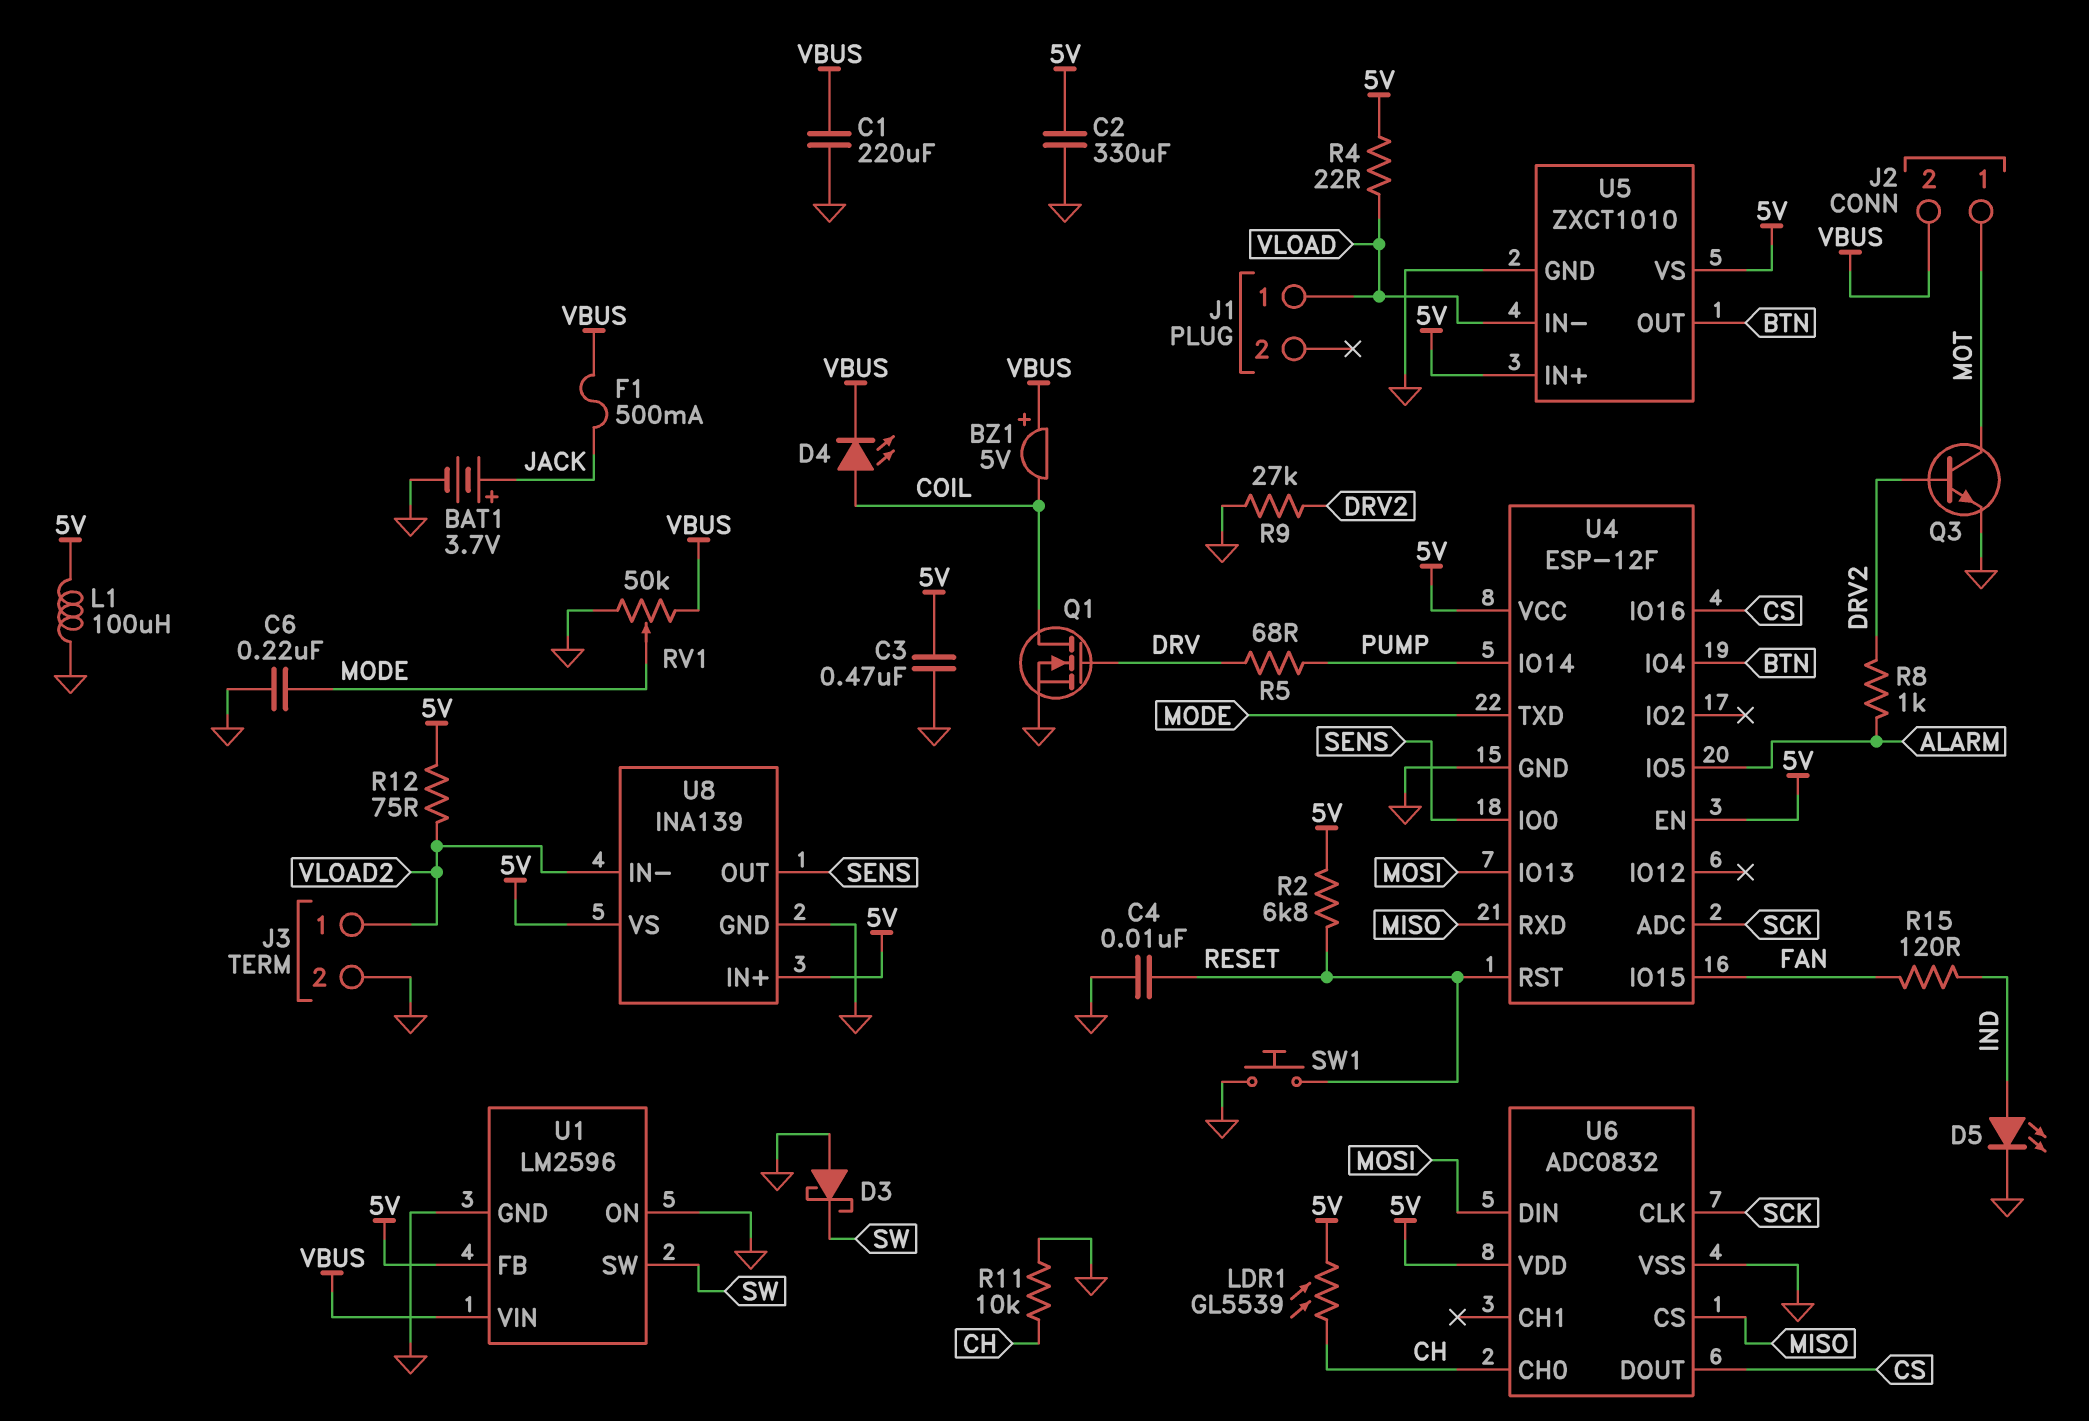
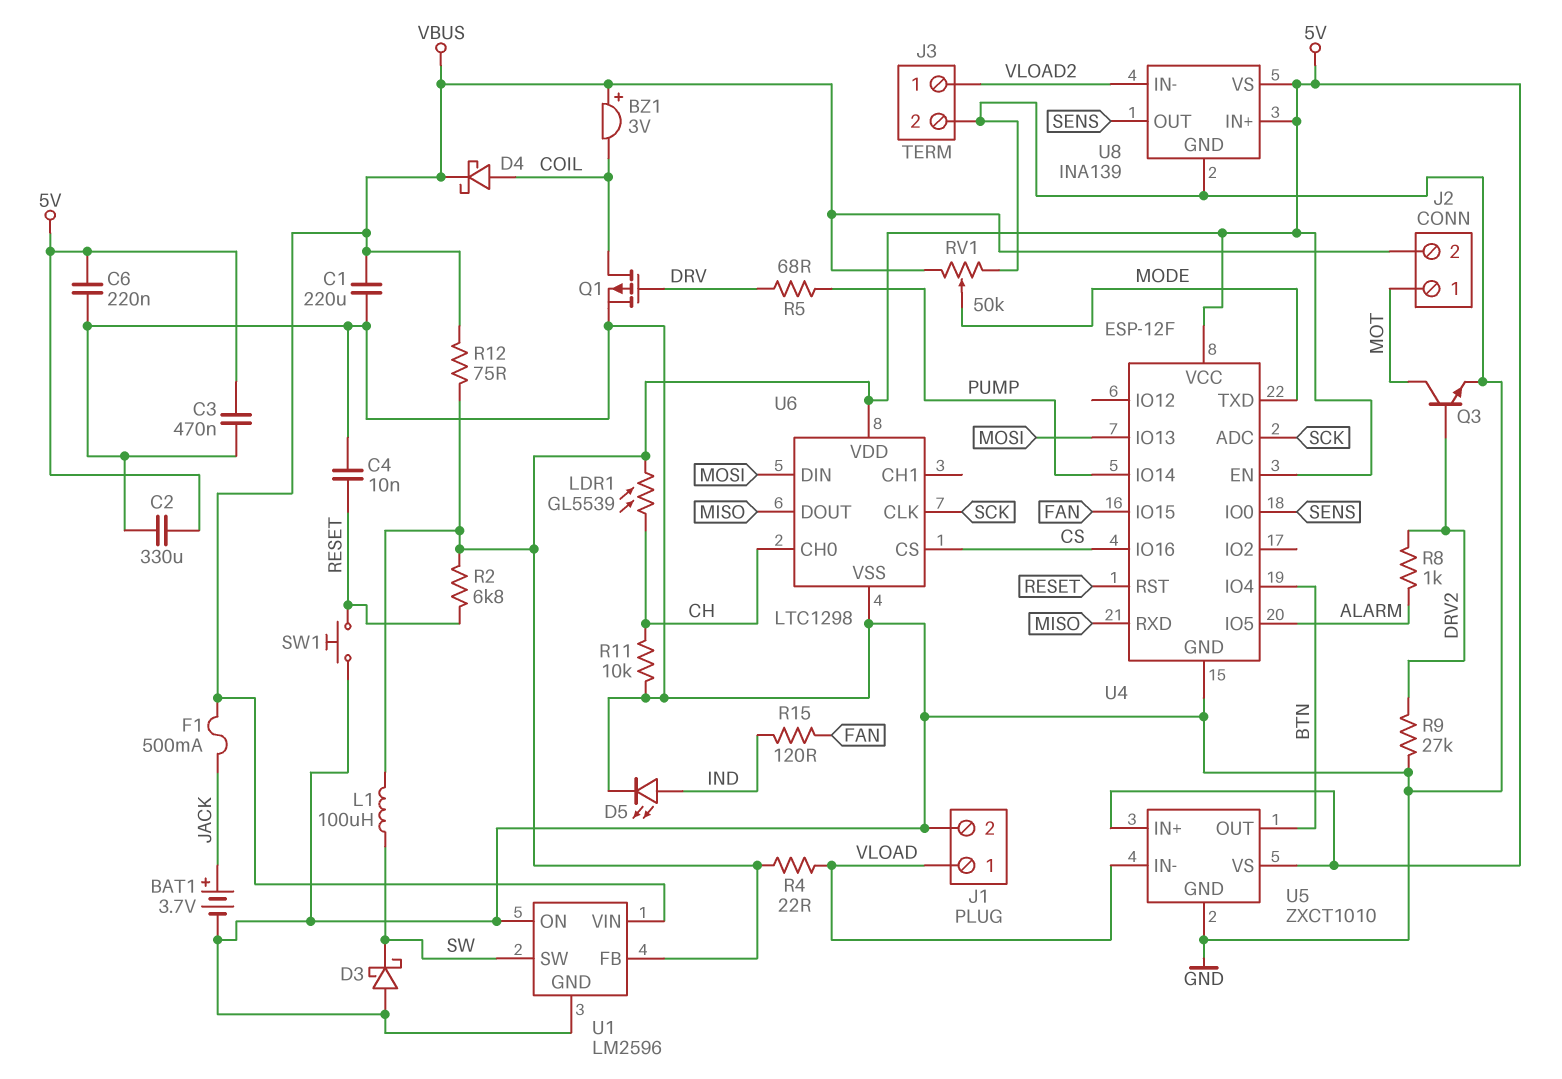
BZ1: buzzer 5V (plus VBUS, minus COIL) -> buzzer 3V (plus VBUS, minus COIL)
C6: 220nF (GND, MODE) -> 220nF (5V, GND)
D4: LED (A COIL, K VBUS) -> schottky (A COIL, K VBUS)
J1 pin 2: none -> GND
L1: 100uH (5V, GND) -> 100uH (5V, SW)
Q1: NMOS (G DRV, D COIL, S GND) -> PMOS (G DRV, D COIL, S GND)
R12: 75 (5V, VLOAD2) -> 75 (5V, VBUS)
U6: ADC0832 -> LTC1298
U6 pin CS: MISO -> CS
U6 pin DOUT: CS -> MISO

